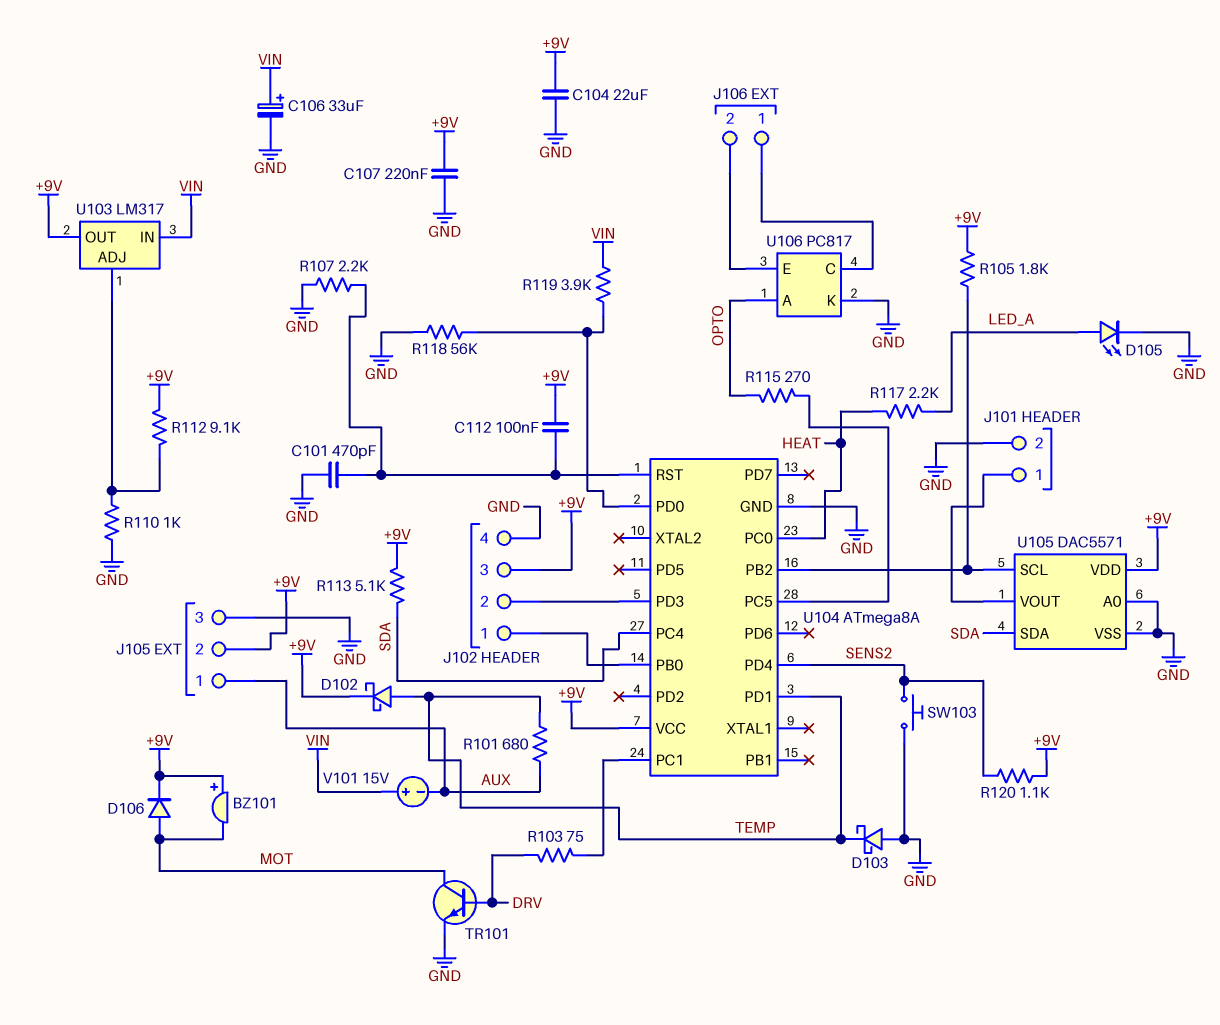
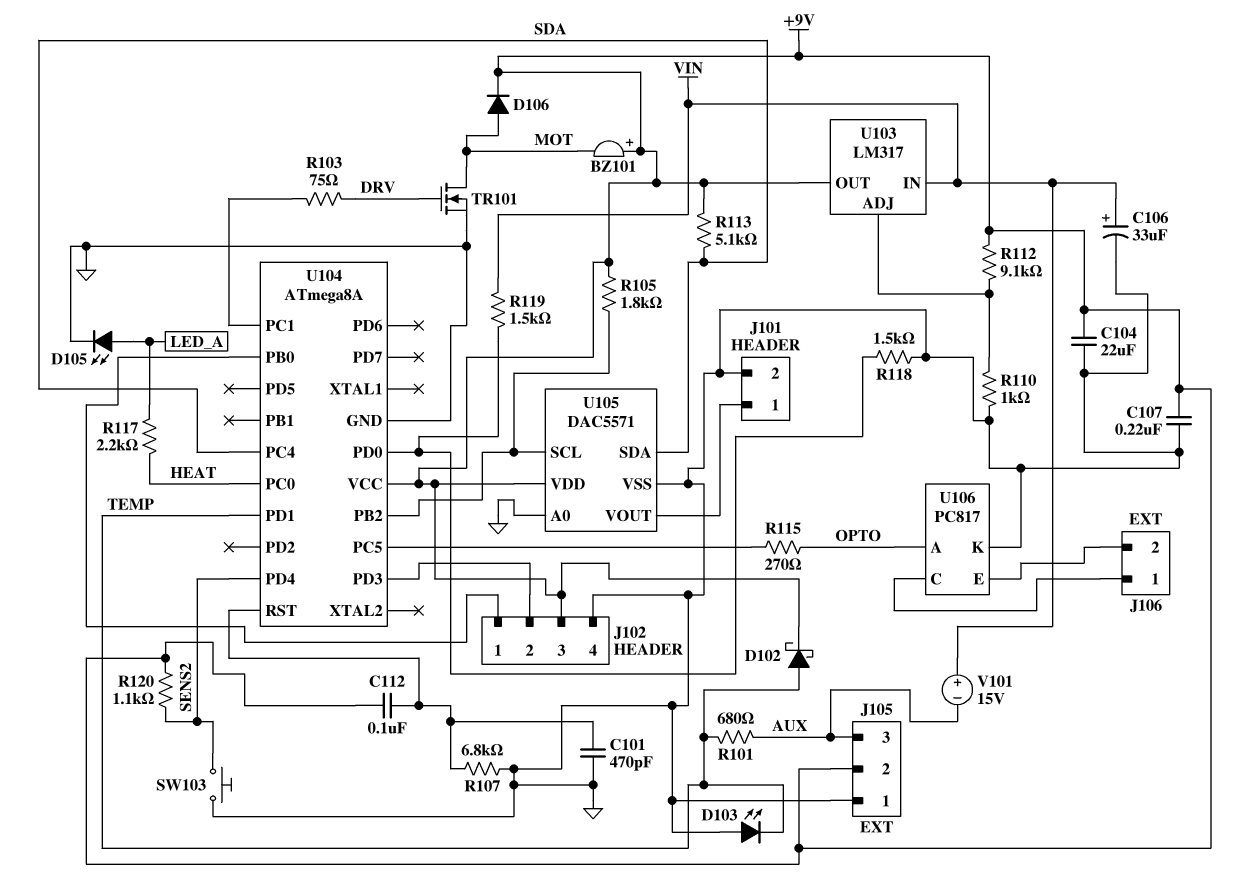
D103: schottky (A GND, K TEMP) -> LED (A GND, K TEMP)
J105 pin 1: AUX -> GND
J105 pin 3: GND -> AUX
R107: 2.2k (GND, U104/RST) -> 6.8k (GND, U104/RST)
R118: 56k (GND, U104/PD0) -> 1.5k (GND, U104/PD0)
R119: 3.9k (U104/PD0, VIN) -> 1.5k (U104/PD0, VIN)
TR101: NPN (B DRV, C MOT, E GND) -> NMOS (G DRV, D MOT, S GND)

